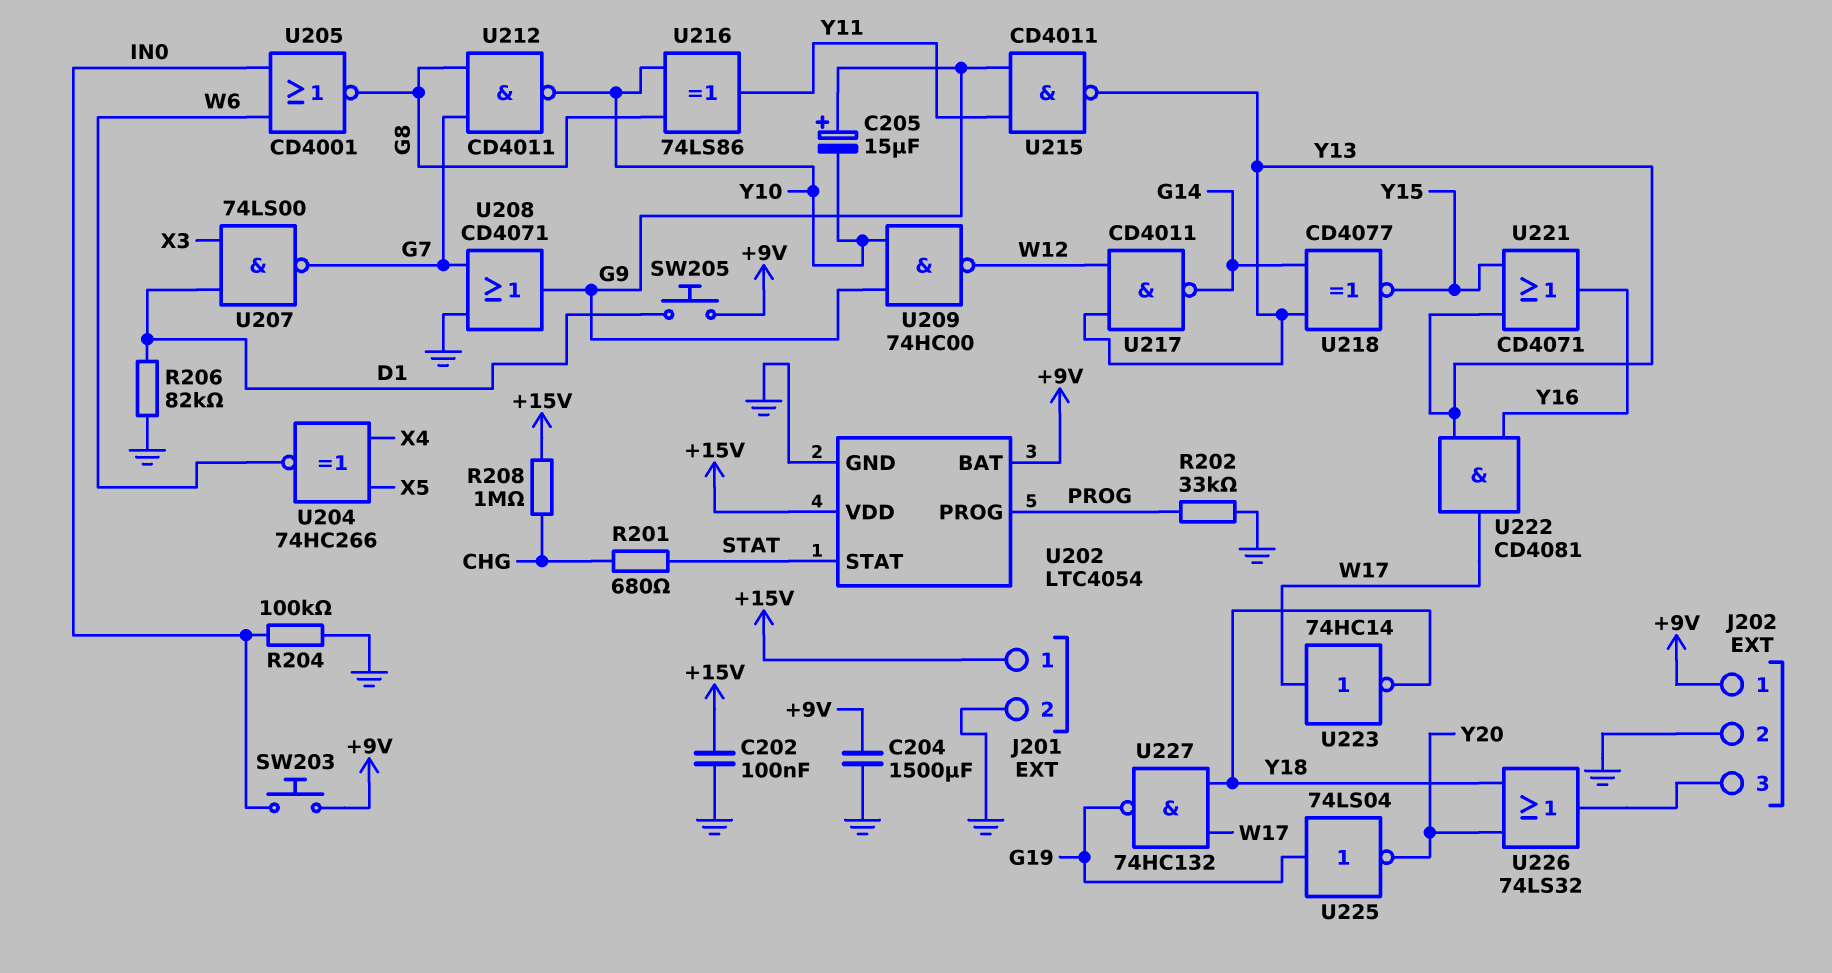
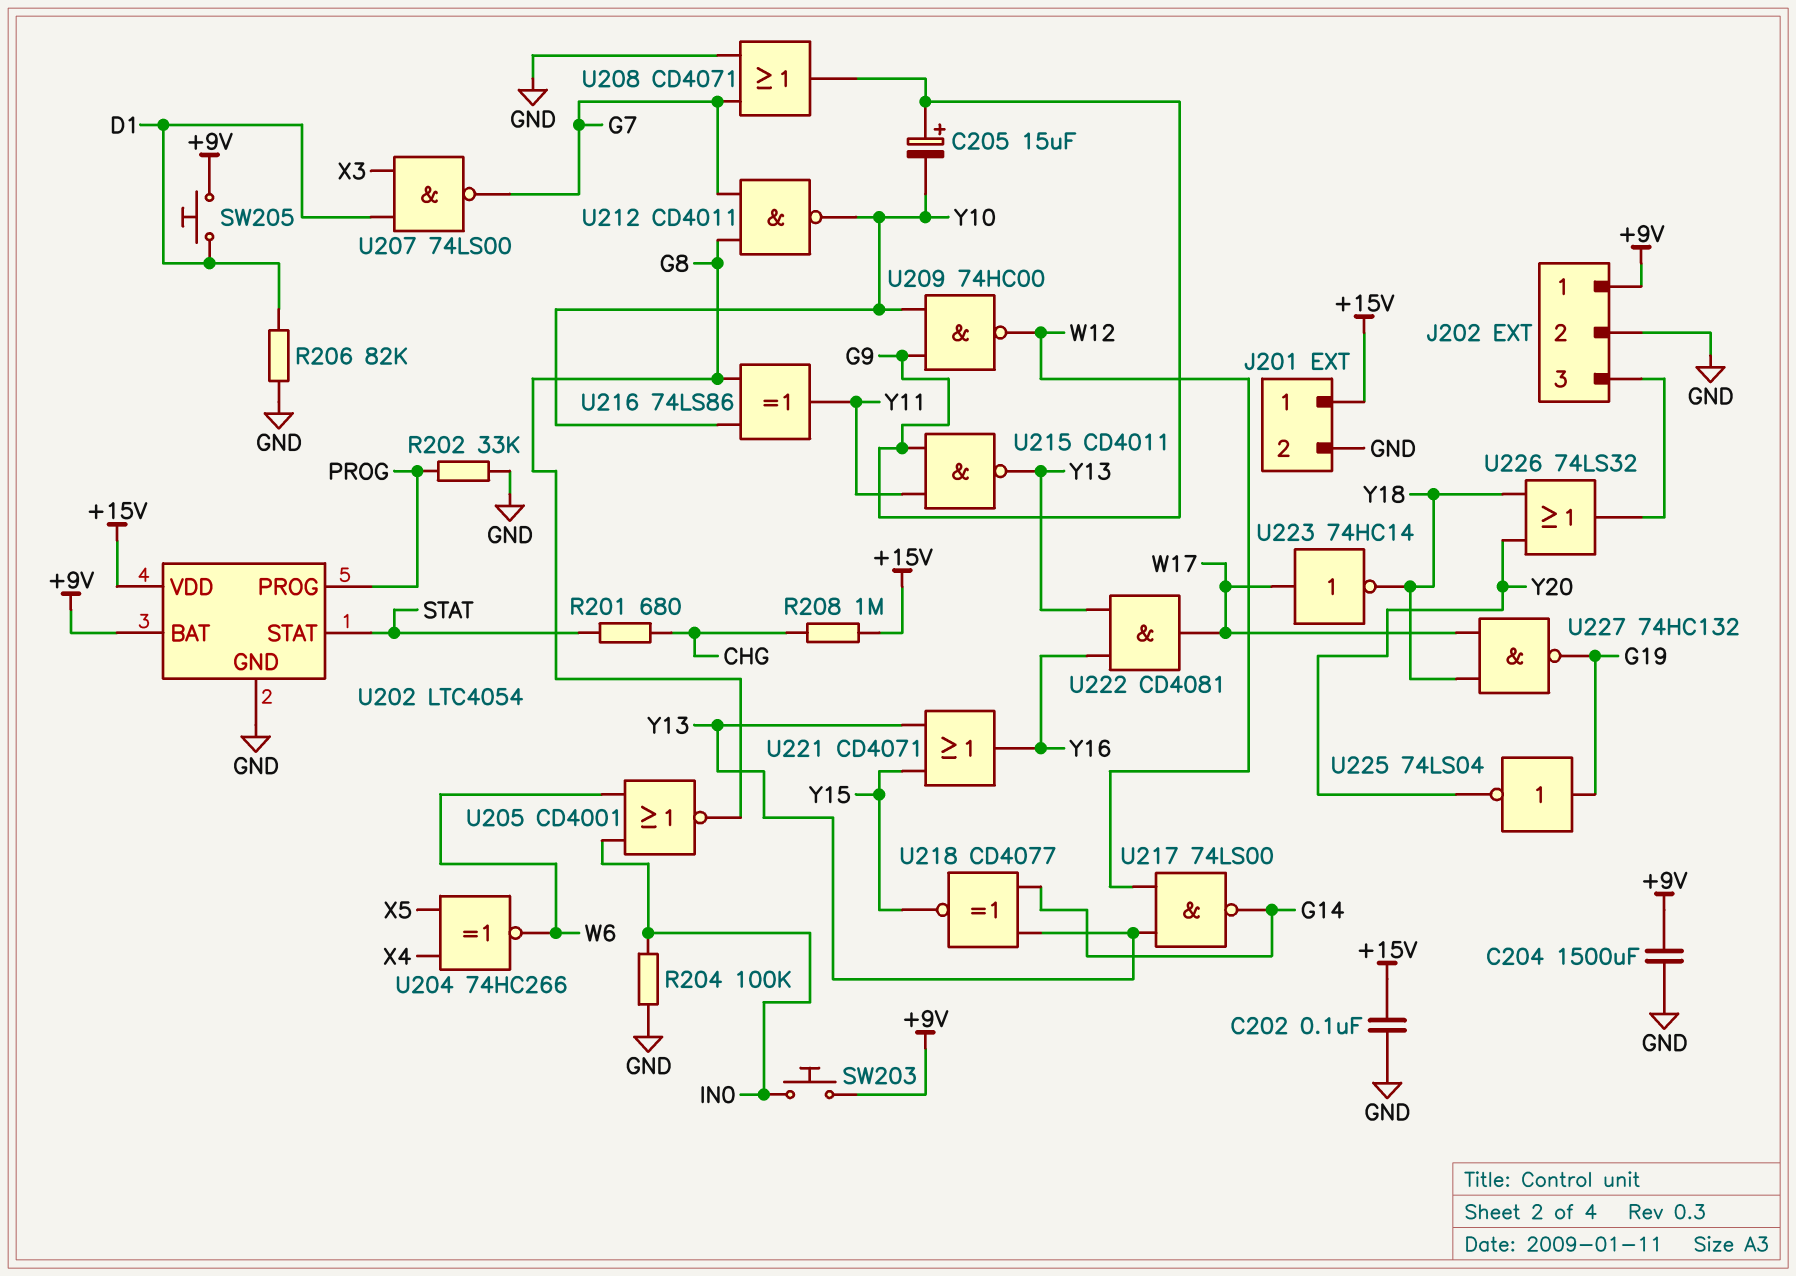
U217: NAND CD4011 (in W12, in Y13, out G14) -> NAND 74LS00 (in W12, in Y13, out G14)

